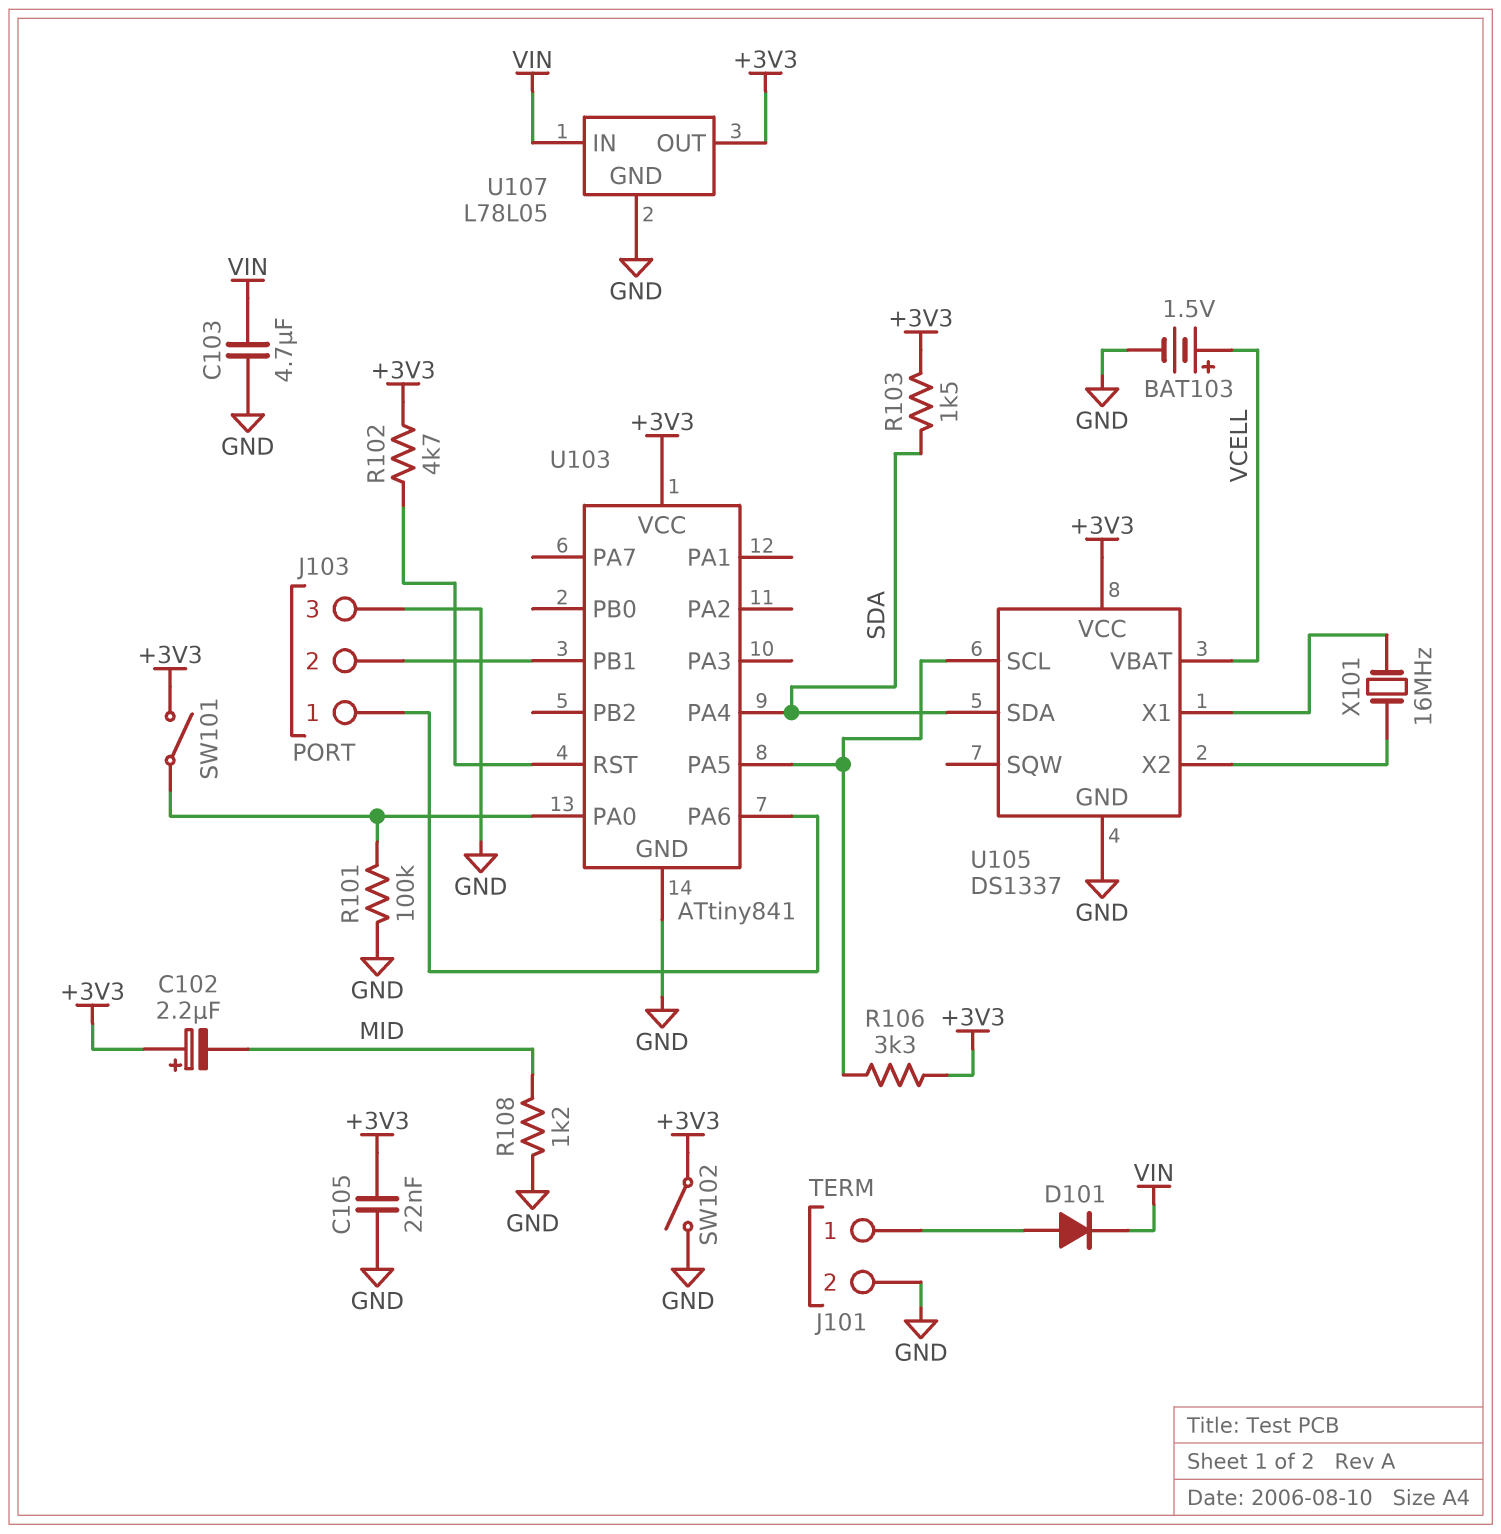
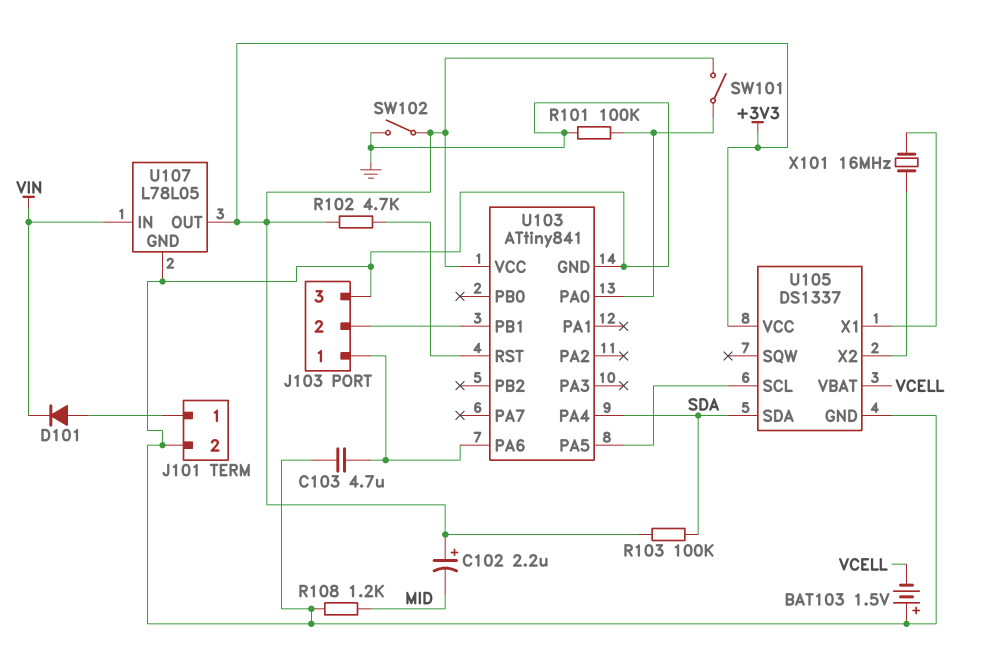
BAT103: 1.5V (plus VCELL, minus GND) -> 1.5V (plus GND, minus VCELL)
C103: 4.7uF (GND, VIN) -> 4.7uF (GND, J103/1)
C105: 22nF (+3V3, GND) -> none
R103: 1.5k (+3V3, SDA) -> 100k (+3V3, SDA)
R106: 3.3k (+3V3, U103/PA5) -> none

